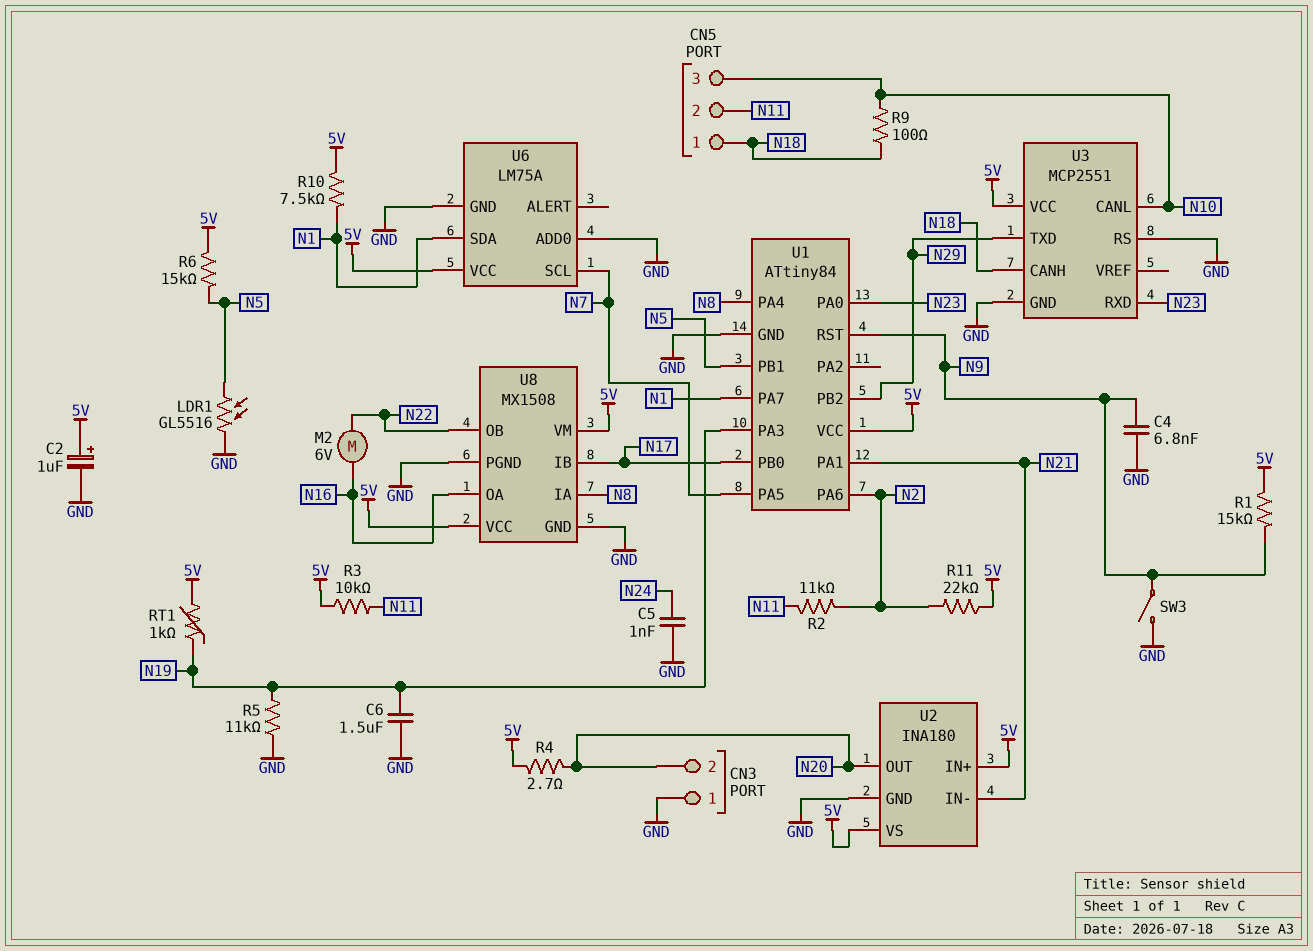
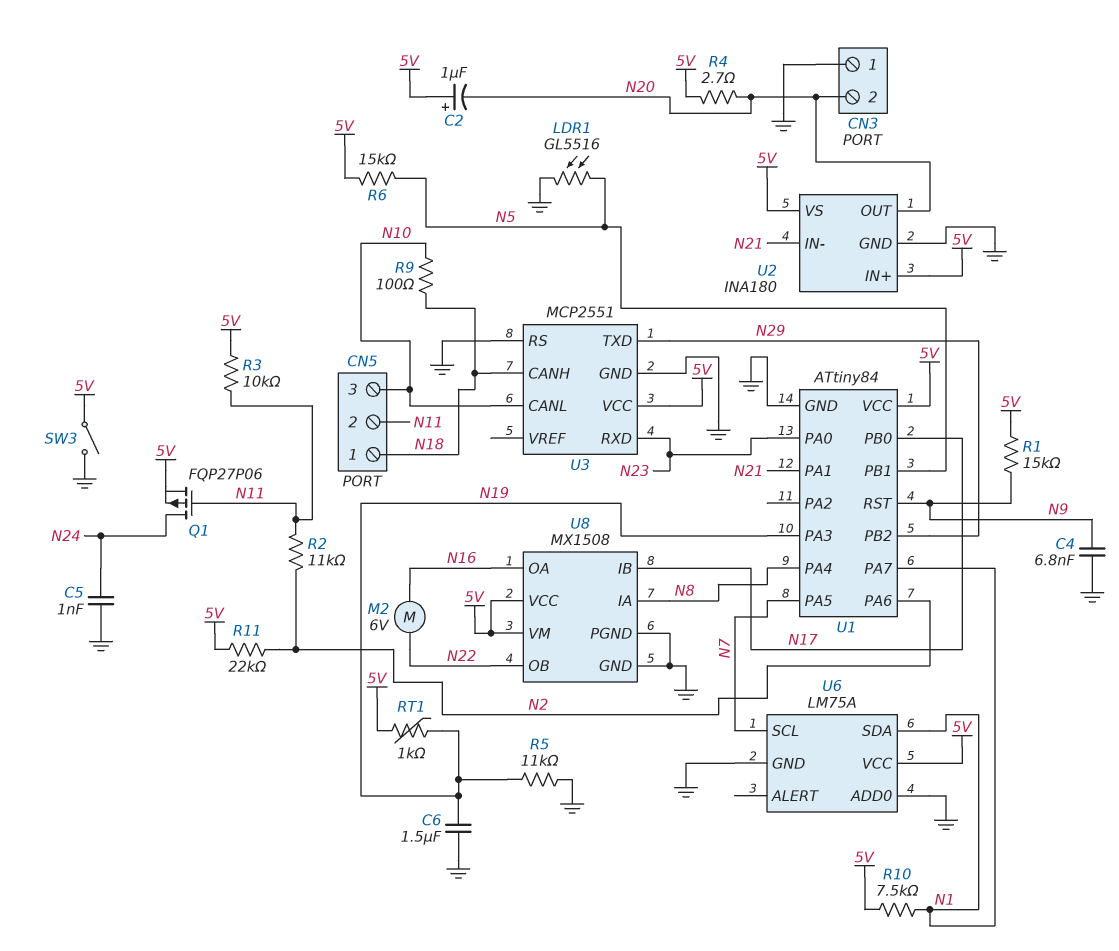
C2: 1uF (plus 5V, minus GND) -> 1uF (plus 5V, minus N20)
Q1: none -> PMOS FQP27P06 (G N11, D N24, S 5V)
SW3: switch (GND, N9) -> switch (5V, GND)

